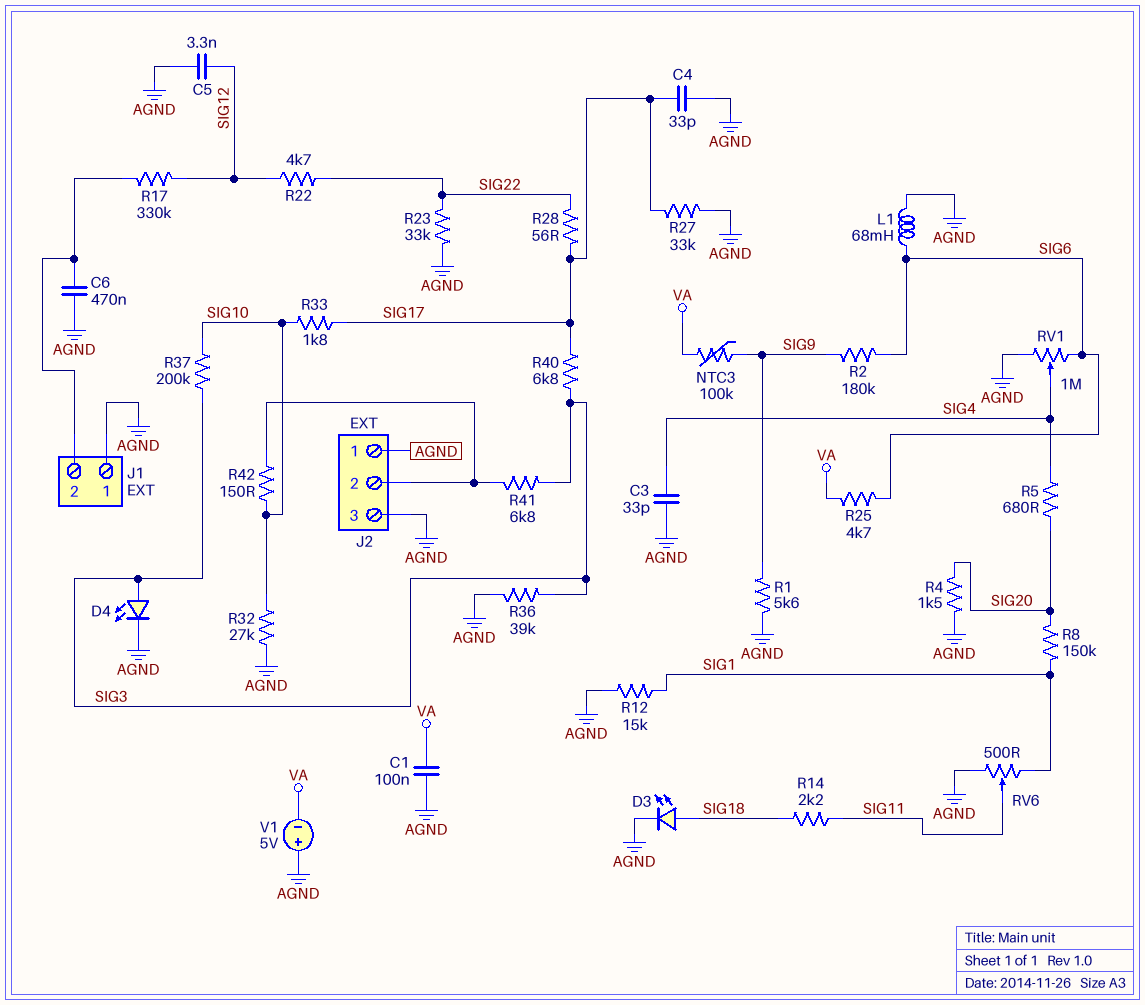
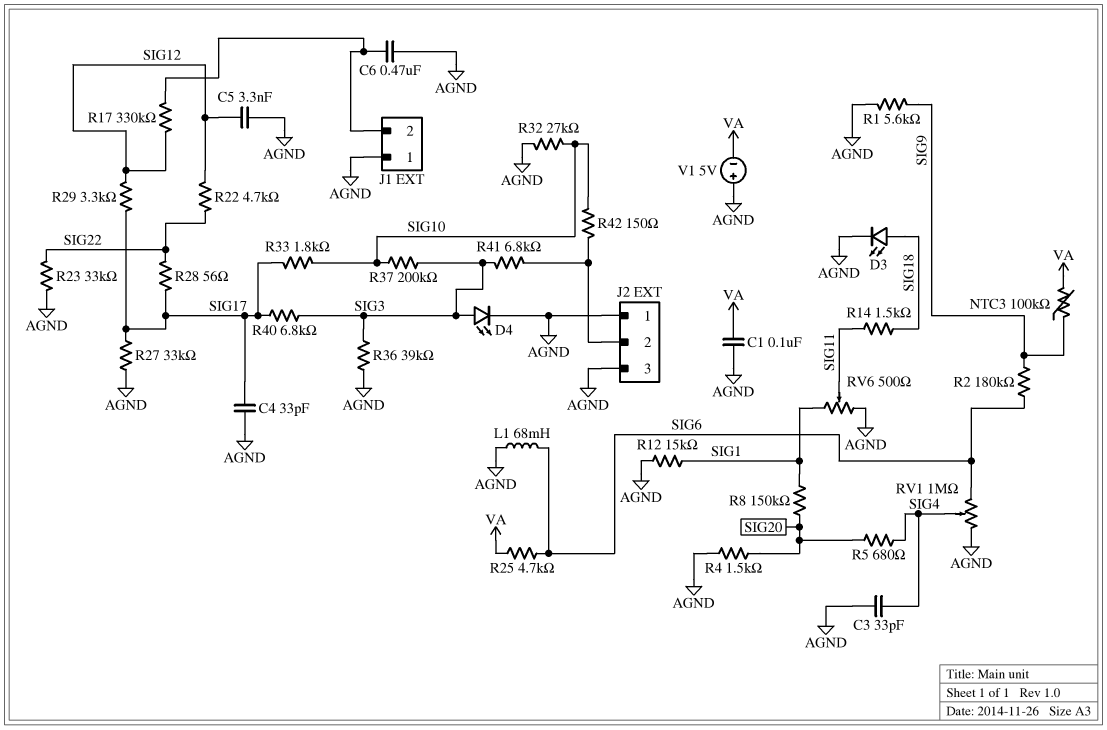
R14: 2.2k (SIG11, SIG18) -> 1.5k (SIG11, SIG18)
R29: none -> 3.3k (SIG12, SIG17)

